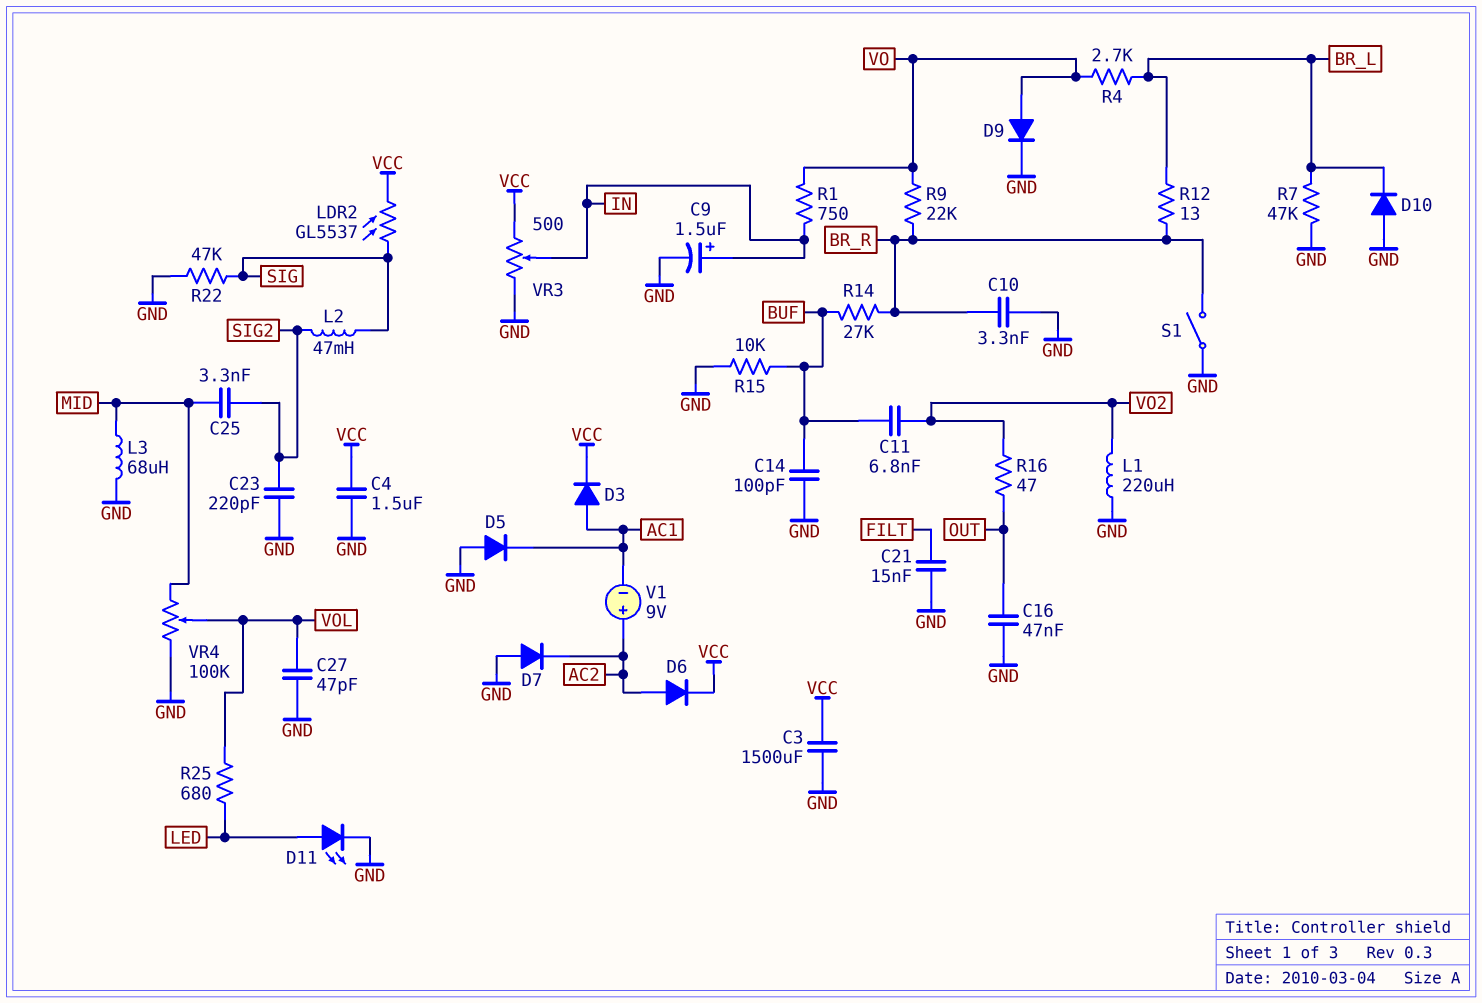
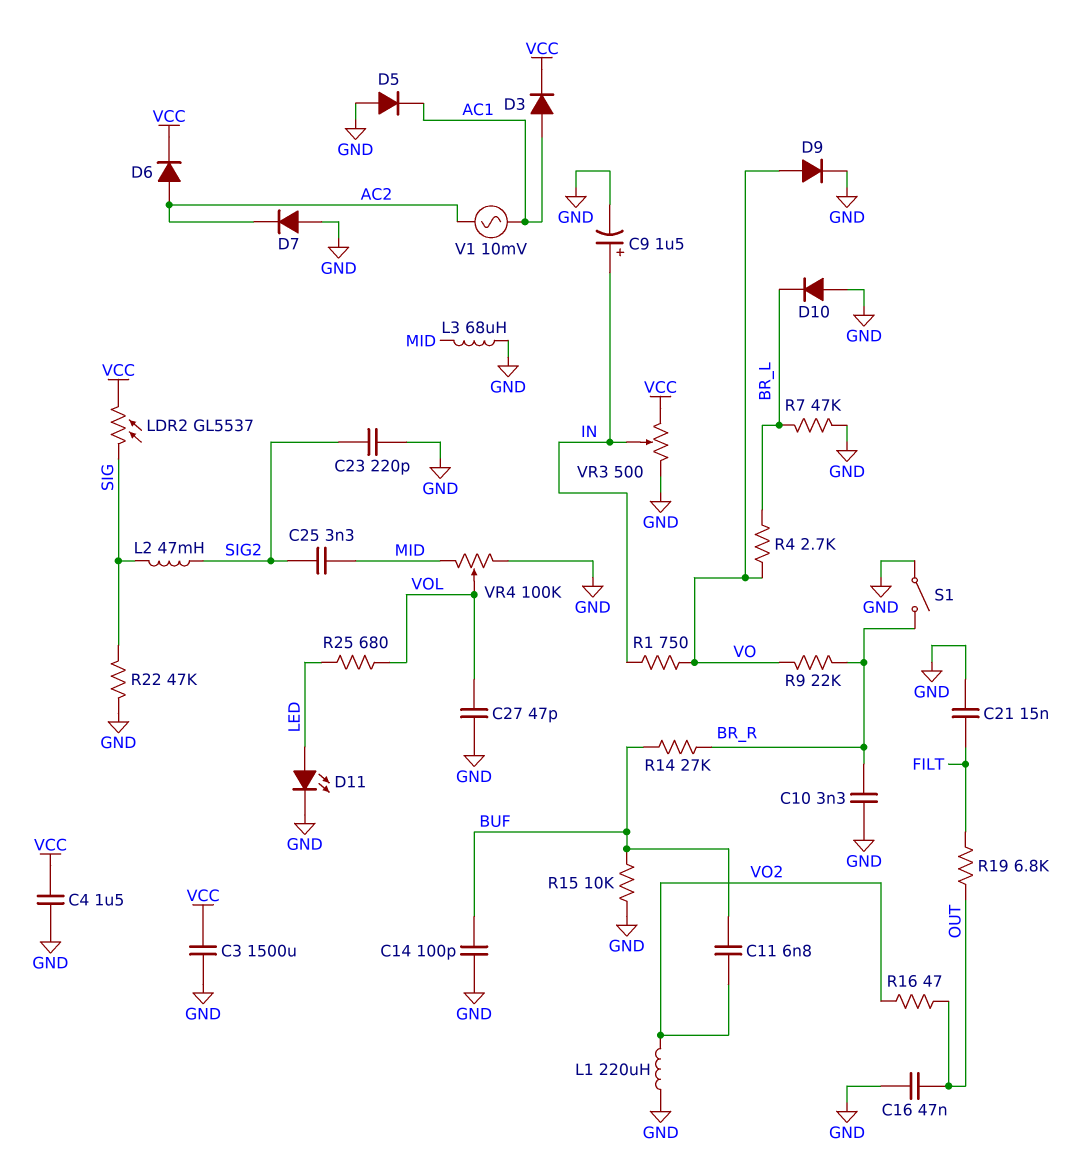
R12: 13 (BR_L, BR_R) -> none
R19: none -> 6.8k (FILT, OUT)
V1: 9V (plus AC2, minus AC1) -> AC 10mV (AC1, AC2)

